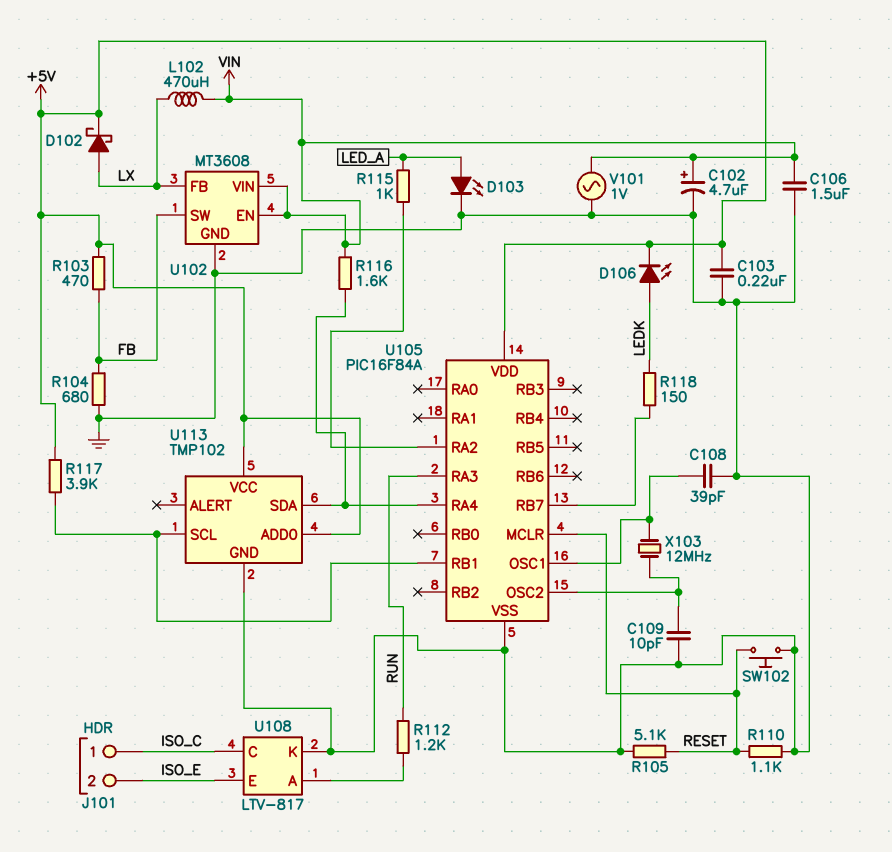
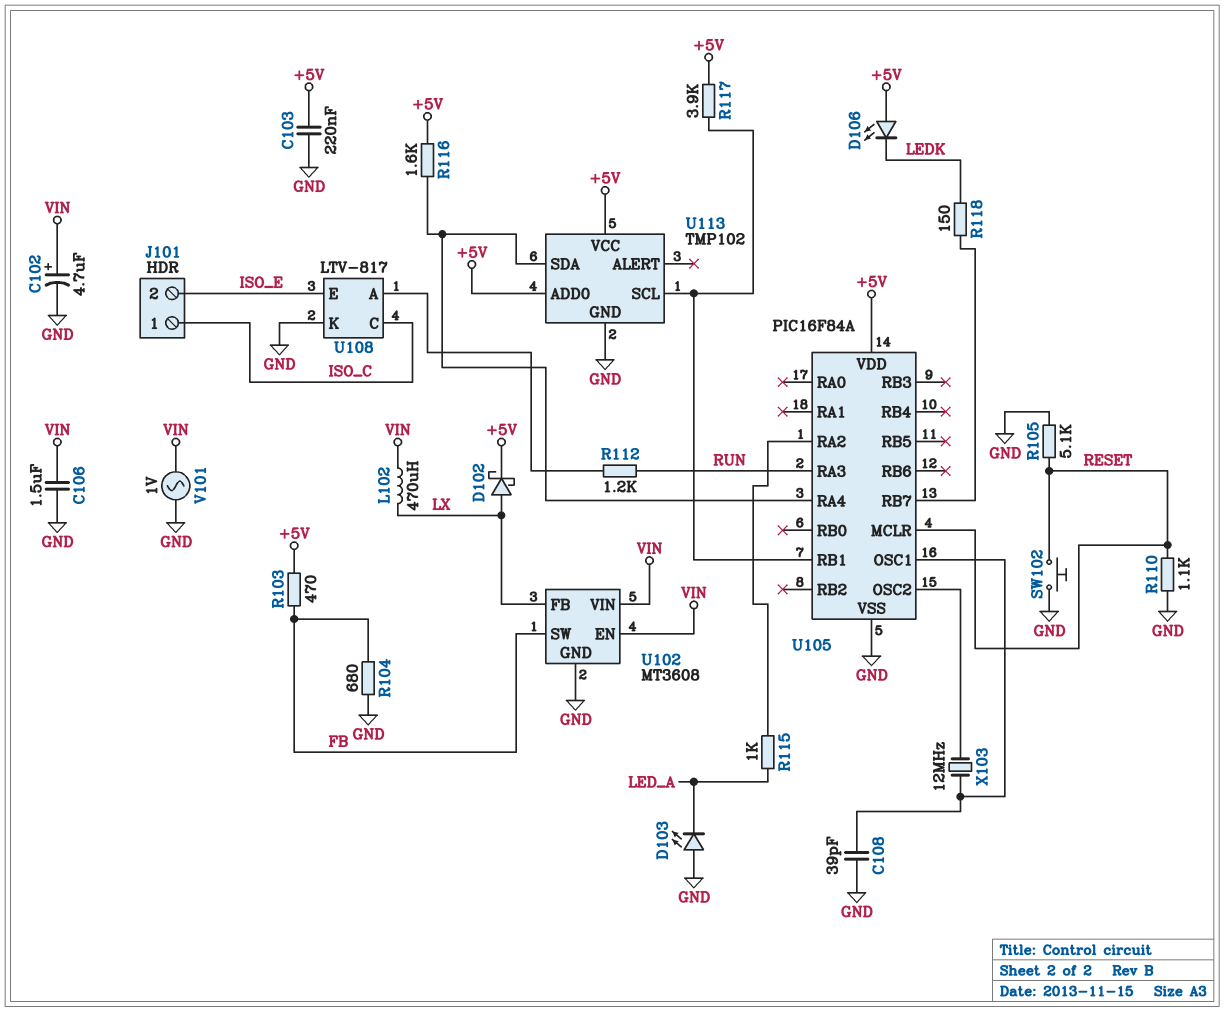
C109: 10pF (GND, U105/OSC2) -> none
D103: LED (A LED_A, K GND) -> LED (A GND, K LED_A)
D106: LED (A LEDK, K +5V) -> LED (A +5V, K LEDK)
R116: 1.6k (U105/RA4, VIN) -> 1.6k (+5V, U105/RA4)

